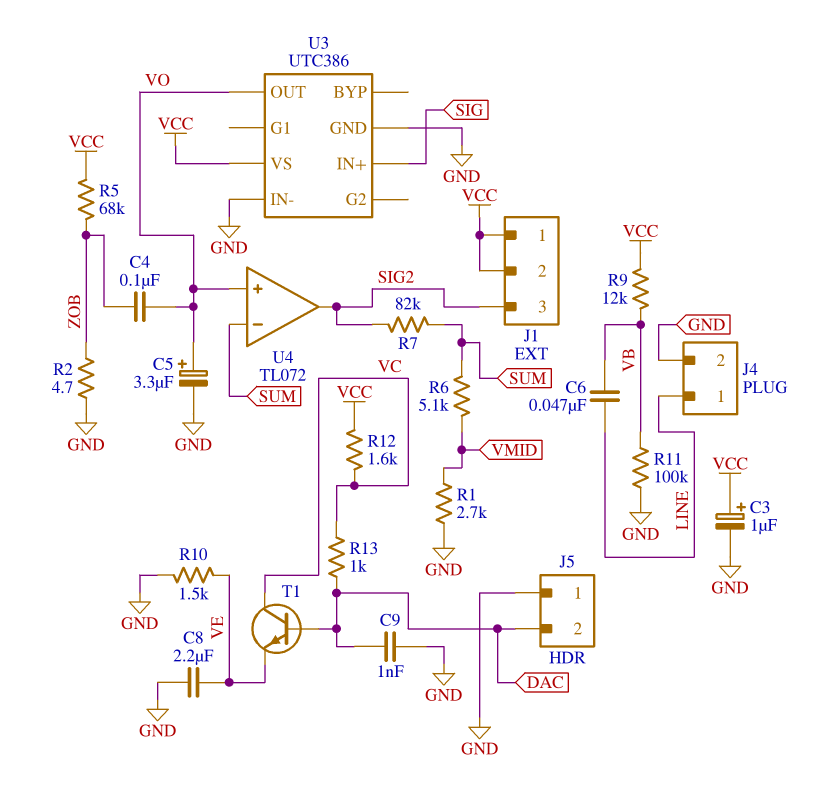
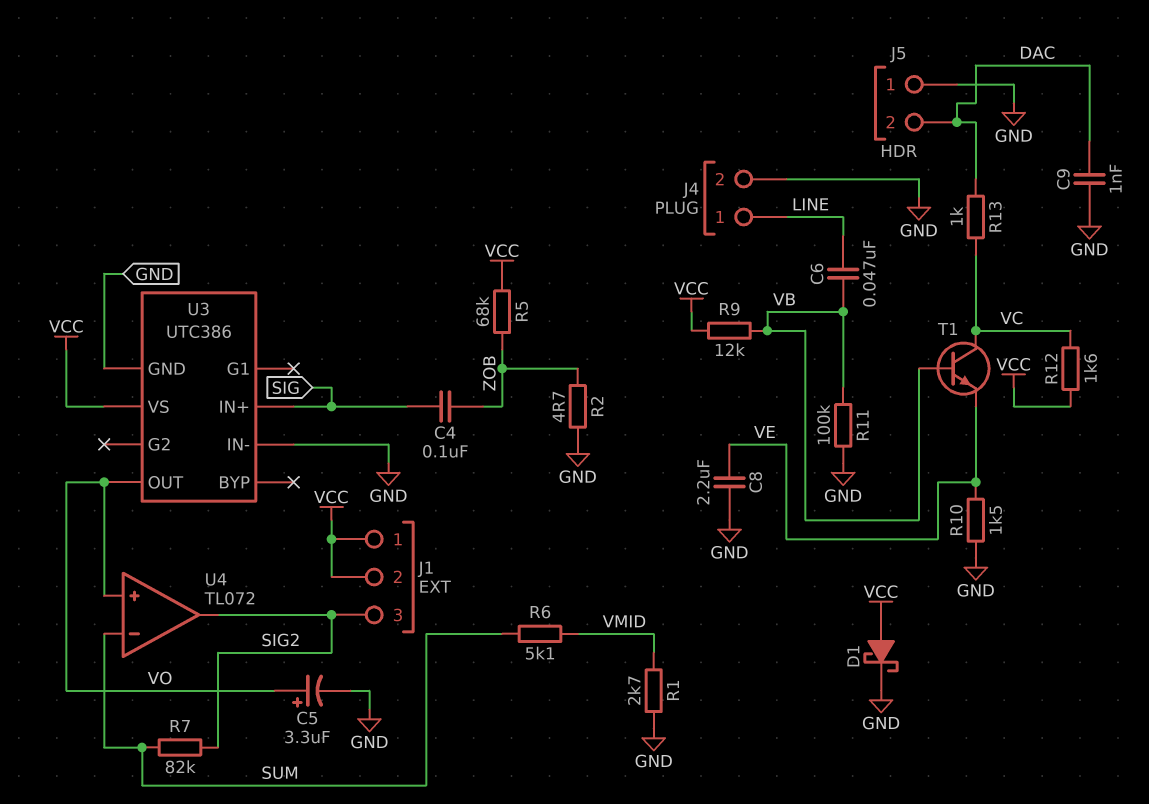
C3: 1uF (plus VCC, minus GND) -> none
C4: 100nF (VO, ZOB) -> 100nF (SIG, ZOB)
D1: none -> schottky (A VCC, K GND)
T1: NPN (B DAC, C VC, E VE) -> NPN (B VB, C VC, E VE)

